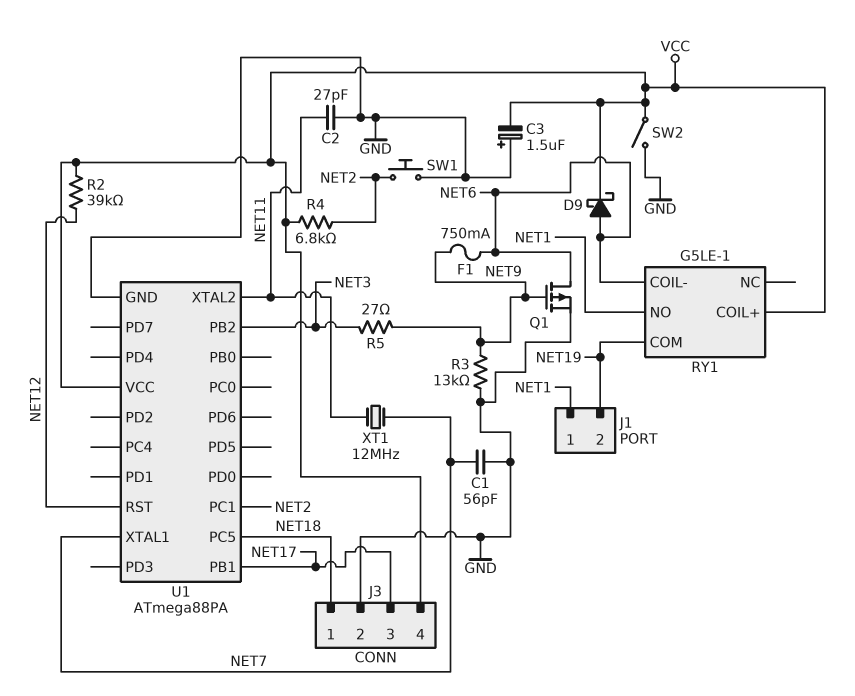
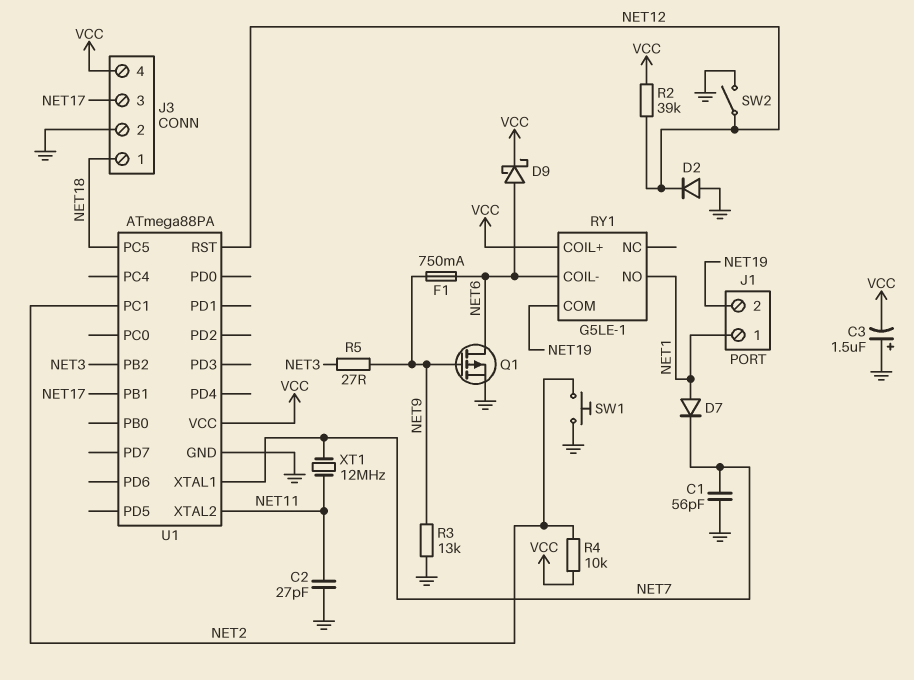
D2: none -> diode (A GND, K NET12)
D7: none -> diode (A NET1, K NET7)
R4: 6.8k (NET2, VCC) -> 10k (NET2, VCC)
SW2: switch (GND, VCC) -> switch (GND, NET12)

